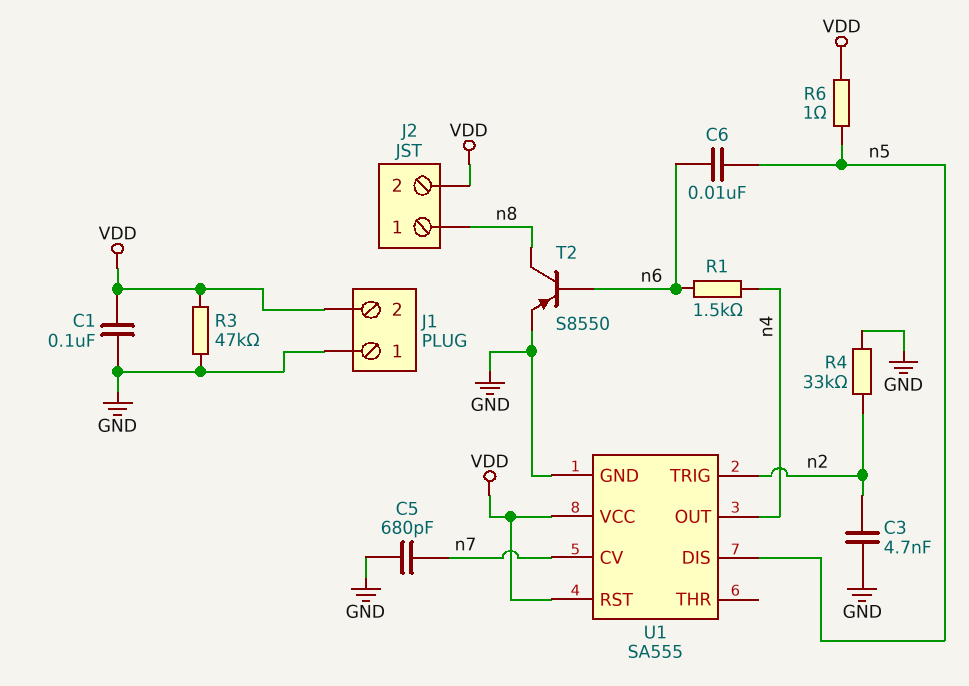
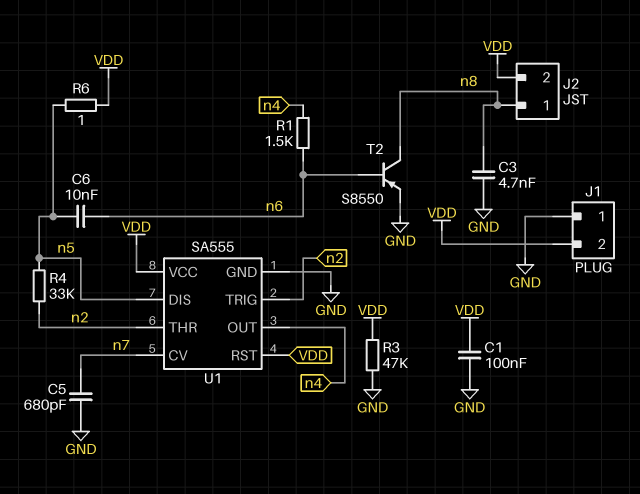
C3: 4.7nF (GND, n2) -> 4.7nF (GND, n8)
R4: 33k (GND, n2) -> 33k (n2, n5)
U1 pin THR: none -> n2

